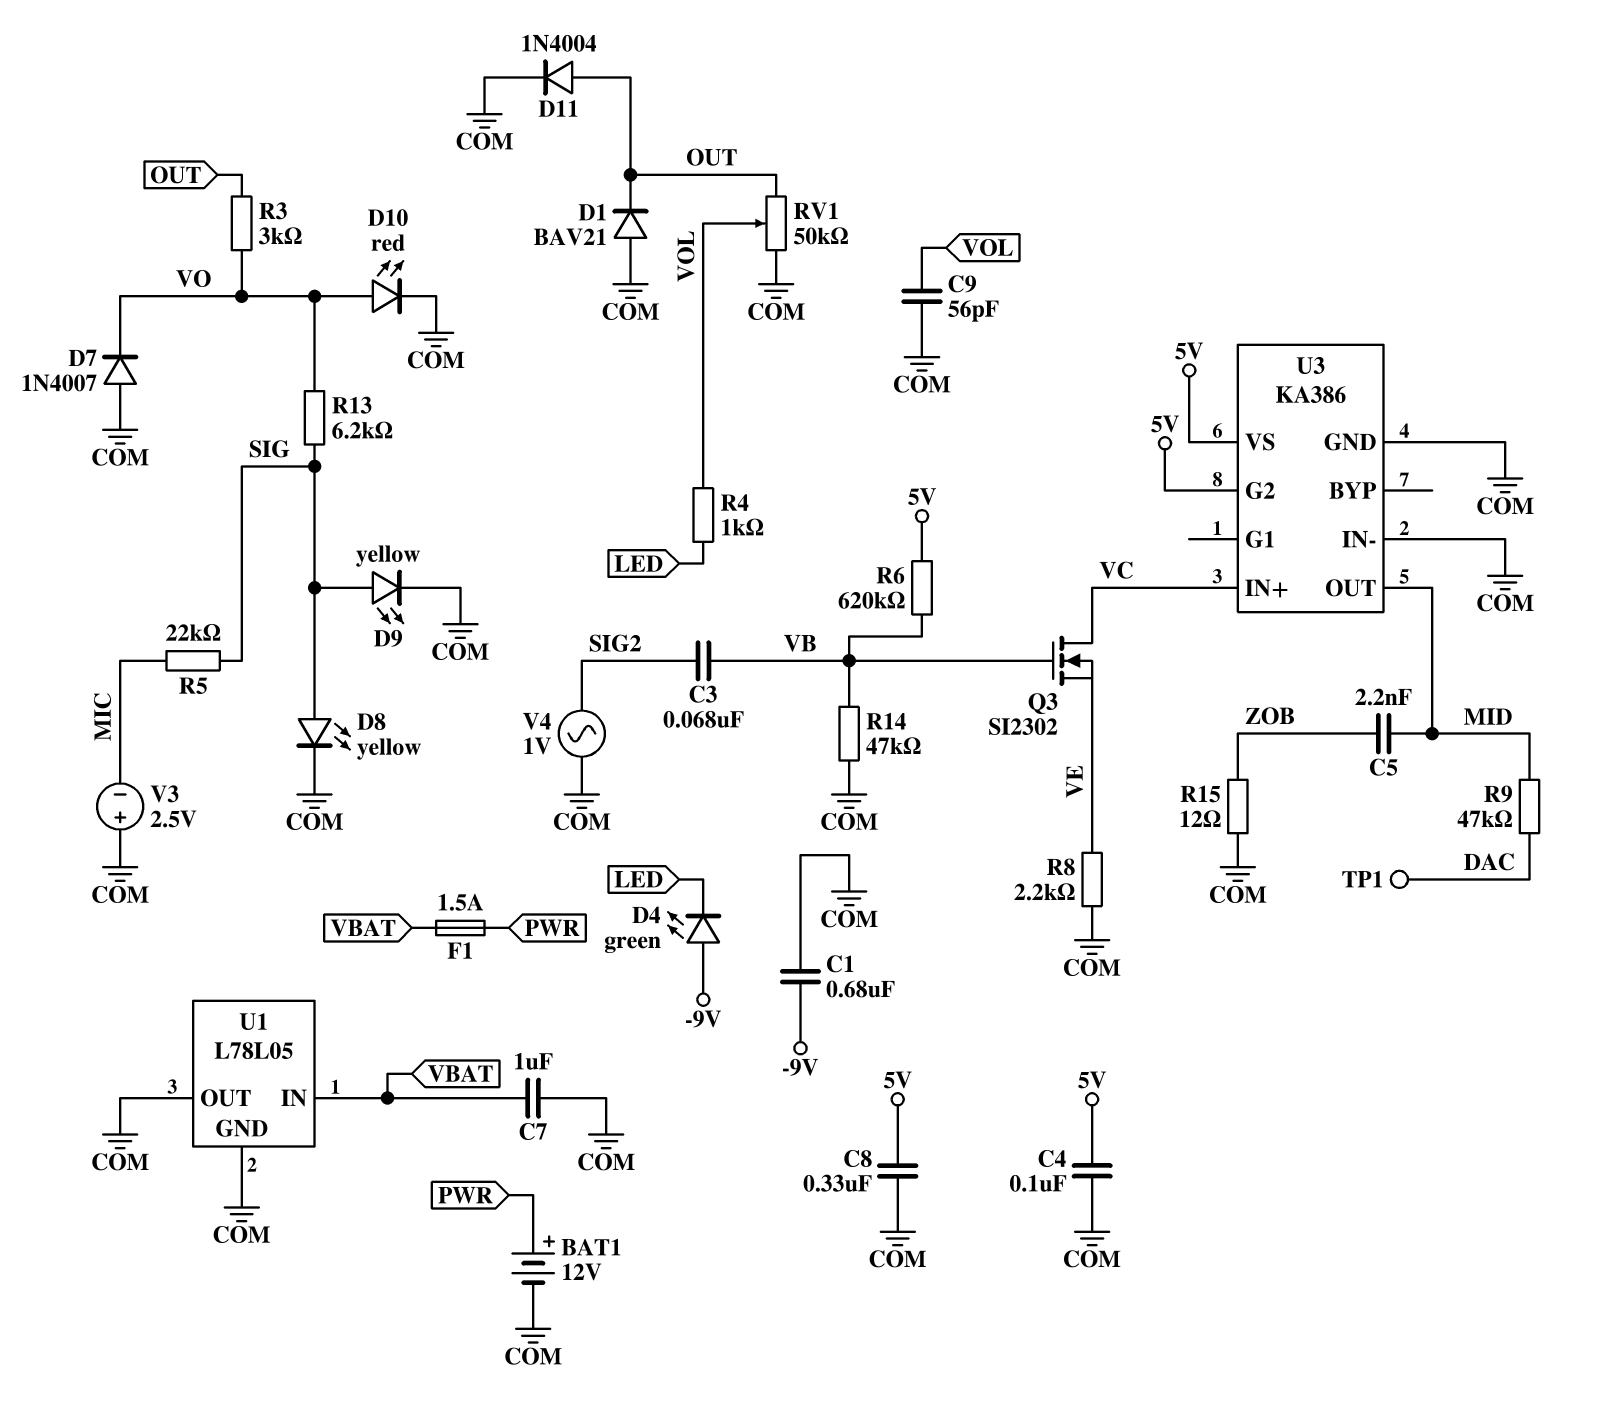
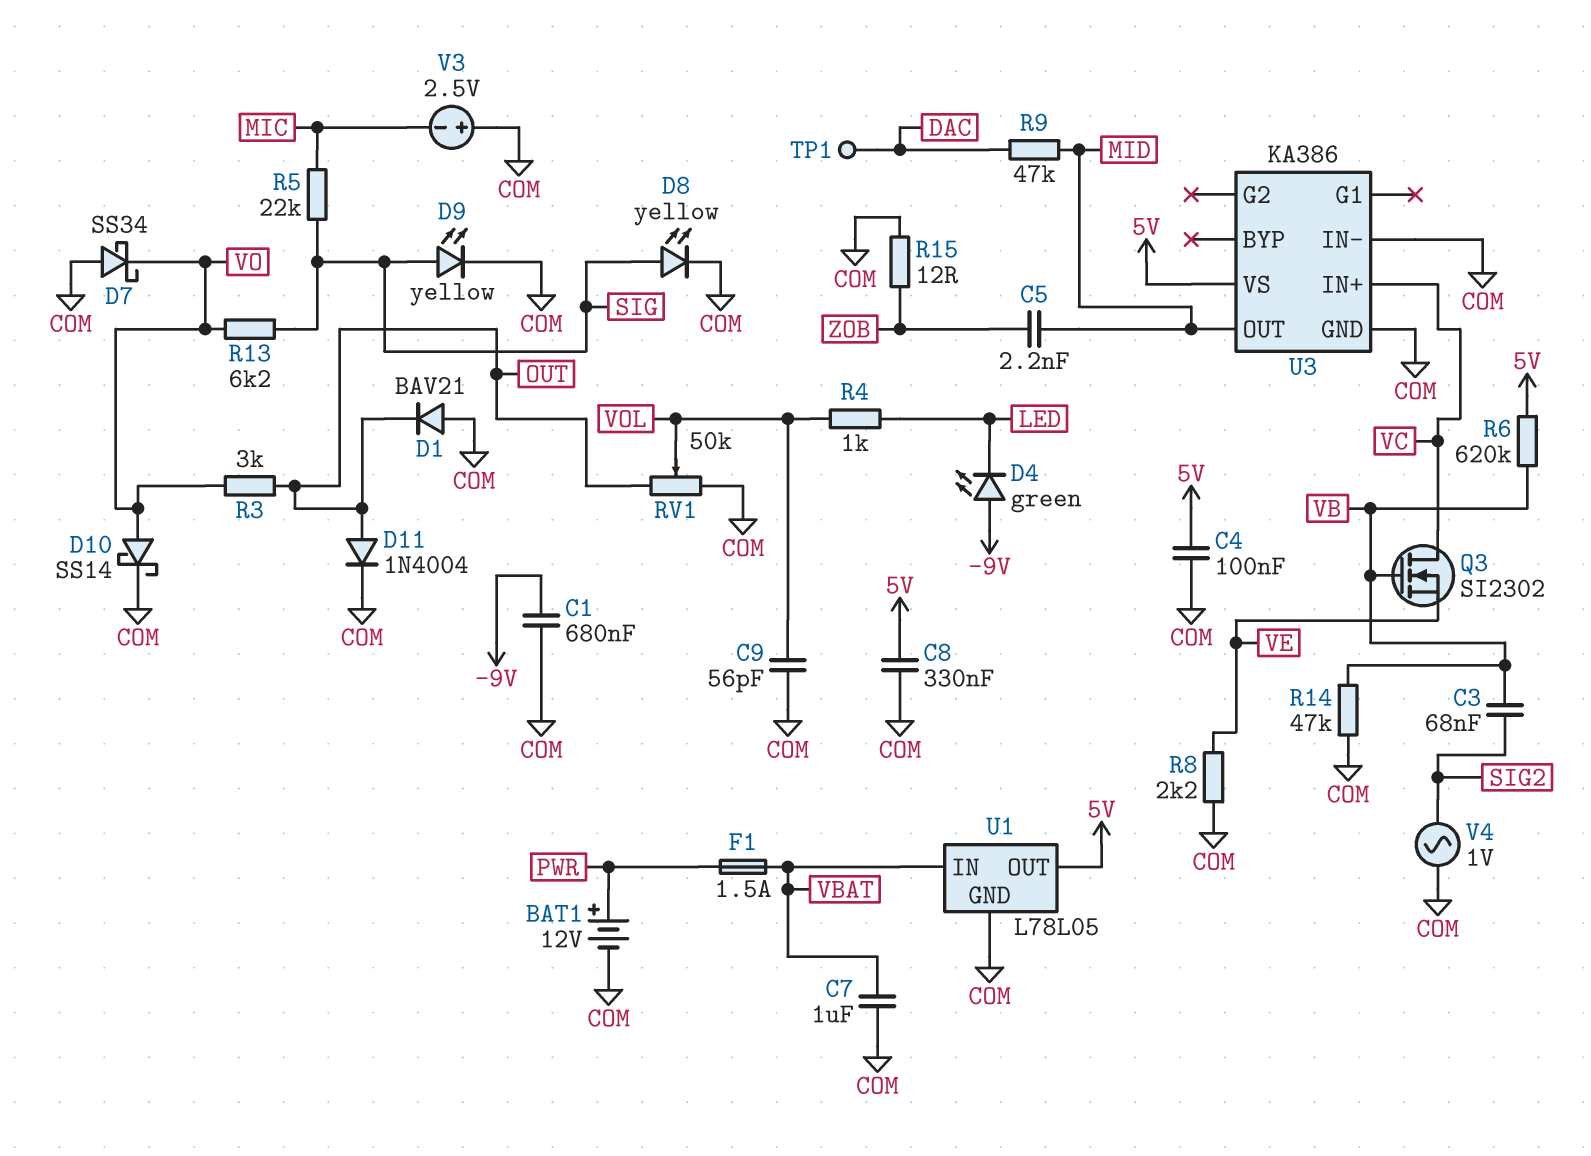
D7: diode 1N4007 (A COM, K VO) -> schottky SS34 (A COM, K VO)
D10: LED red (A VO, K COM) -> schottky SS14 (A VO, K COM)
U1 pin OUT: COM -> 5V
U3 pin G2: 5V -> none

